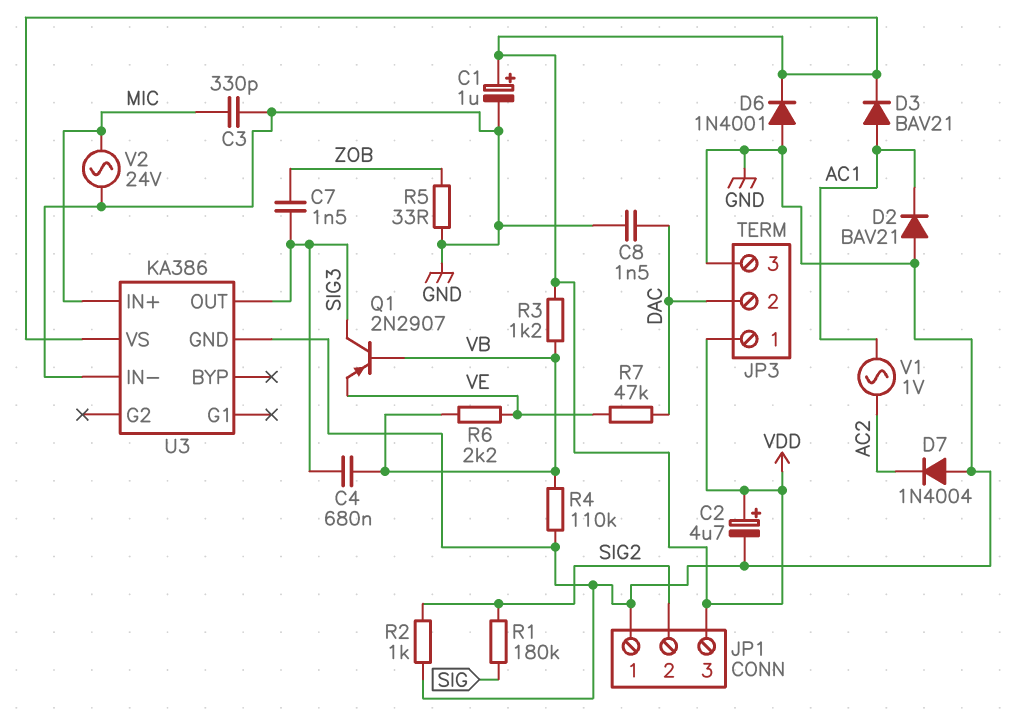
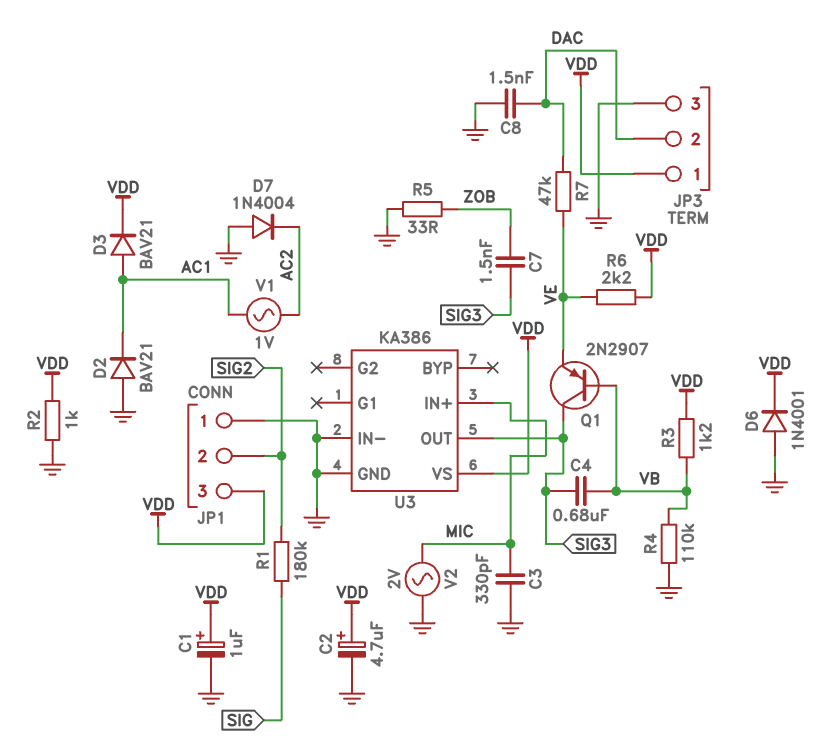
R2: 1k (GND, SIG2) -> 1k (GND, VDD)
R6: 2.2k (VB, VE) -> 2.2k (VDD, VE)
V2: AC 24V (GND, MIC) -> AC 2V (GND, MIC)

